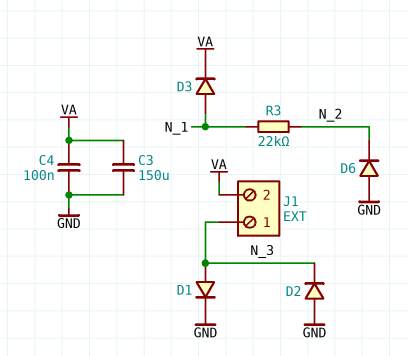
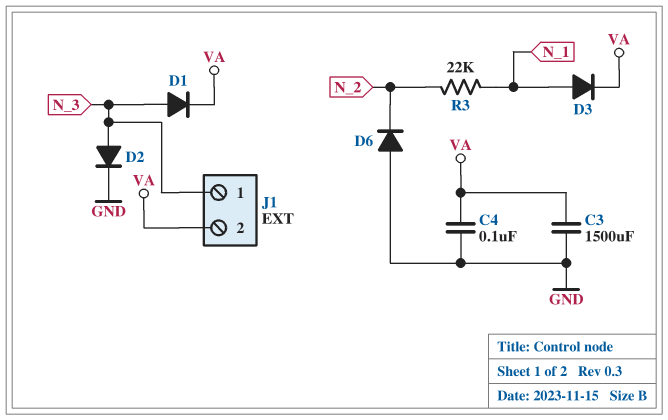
C3: 150uF (GND, VA) -> 1500uF (GND, VA)
D1: diode (A N_3, K GND) -> diode (A N_3, K VA)
D2: diode (A GND, K N_3) -> diode (A N_3, K GND)

